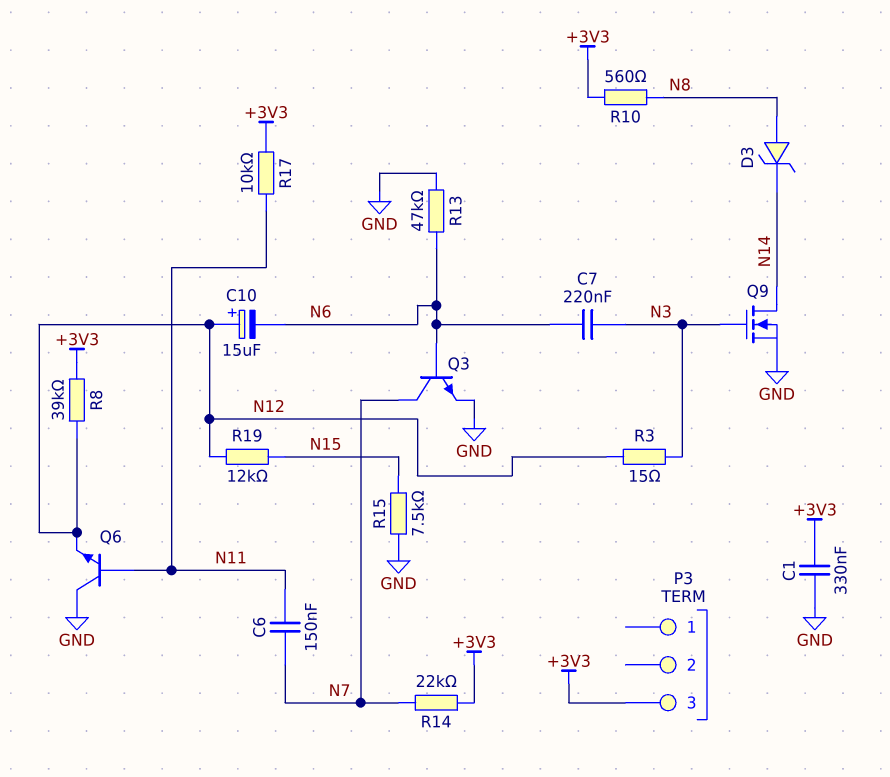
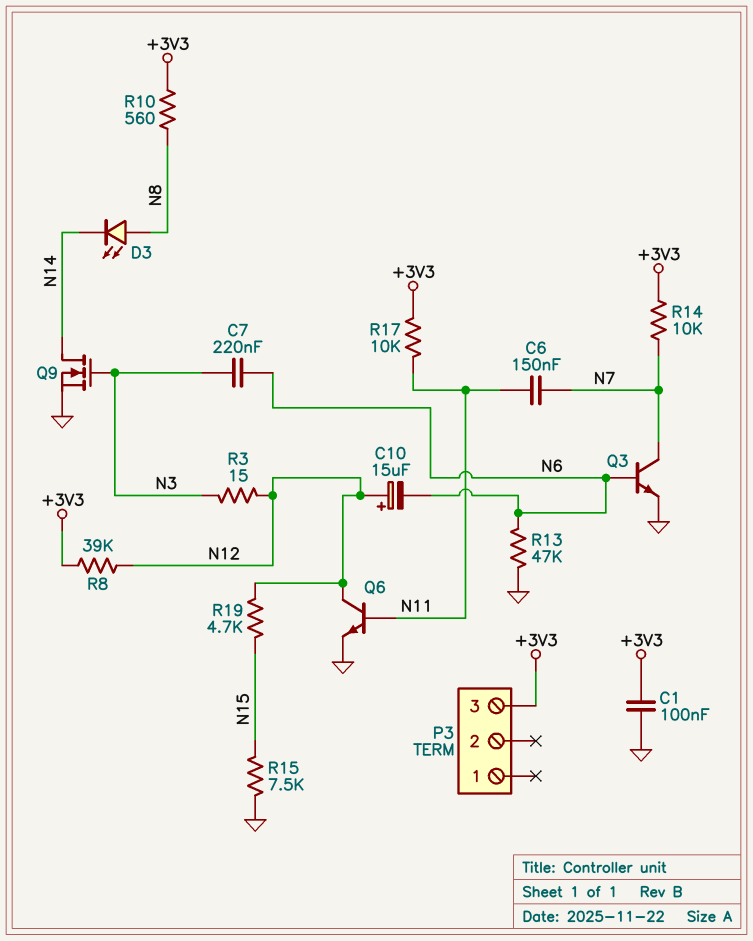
C1: 330nF (+3V3, GND) -> 100nF (+3V3, GND)
D3: zener (A N8, K N14) -> LED (A N8, K N14)
Q6: NPN (B N11, C GND, E N12) -> NPN (B N11, C N12, E GND)
R14: 22k (+3V3, N7) -> 10k (+3V3, N7)
R19: 12k (N12, N15) -> 4.7k (N12, N15)

